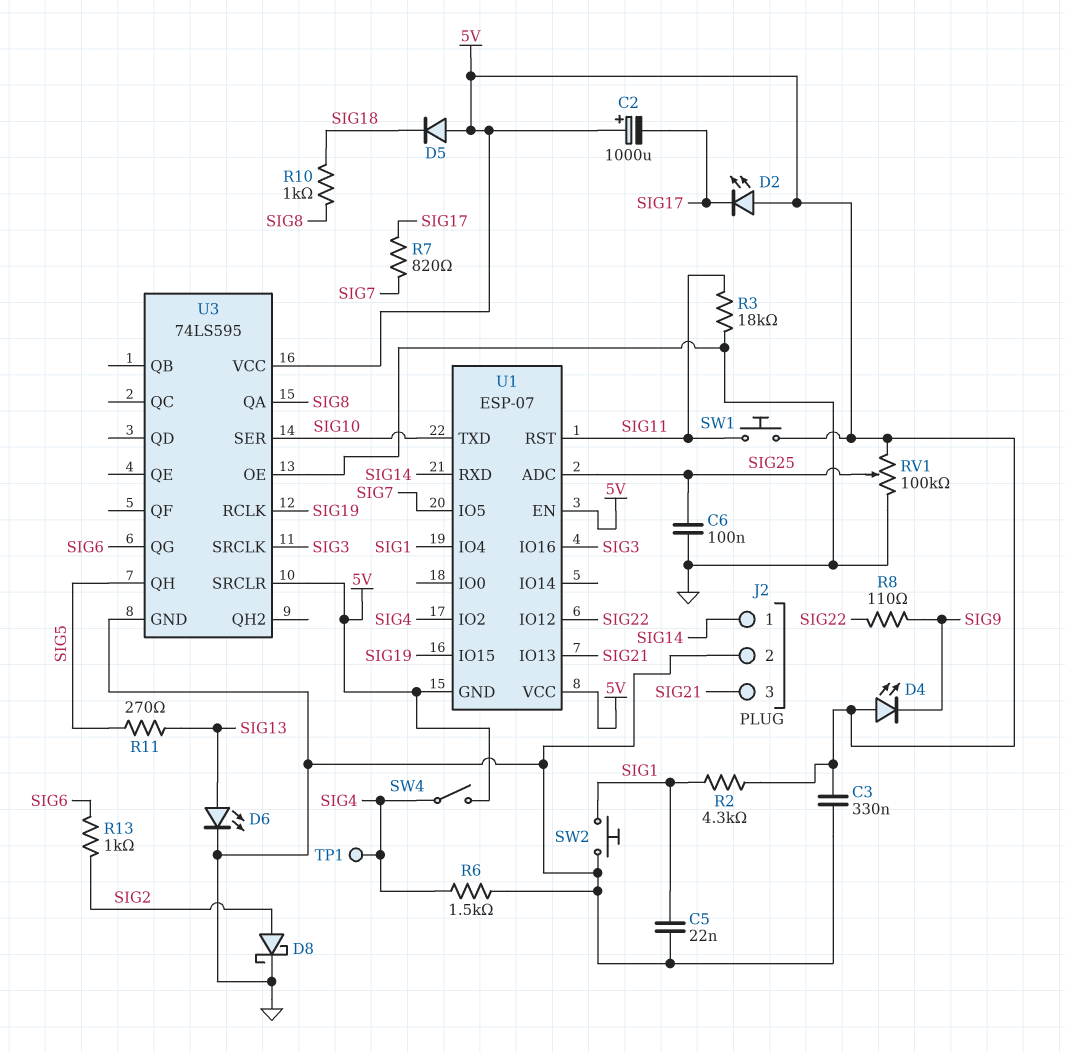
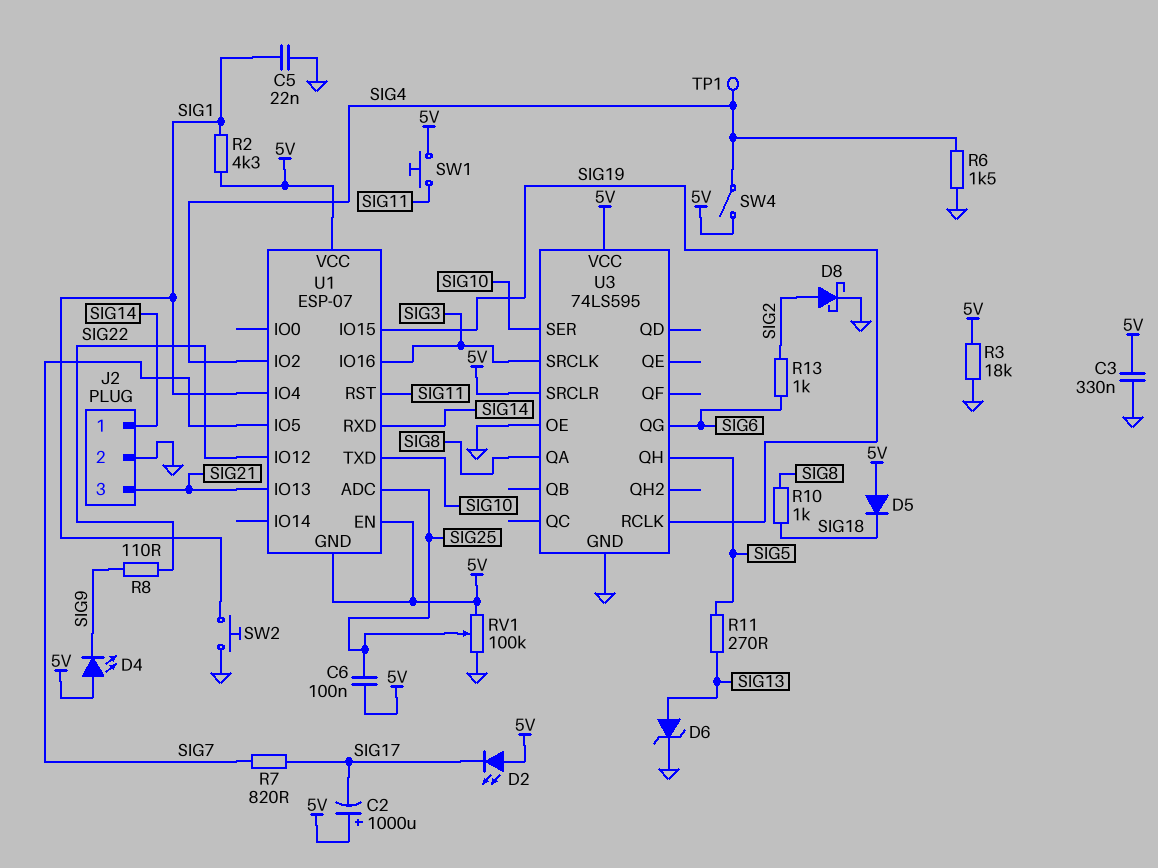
C6: 100nF (GND, SIG25) -> 100nF (5V, SIG25)
D6: LED (A SIG13, K GND) -> zener (A SIG13, K GND)
R3: 18k (GND, SIG11) -> 18k (5V, GND)

